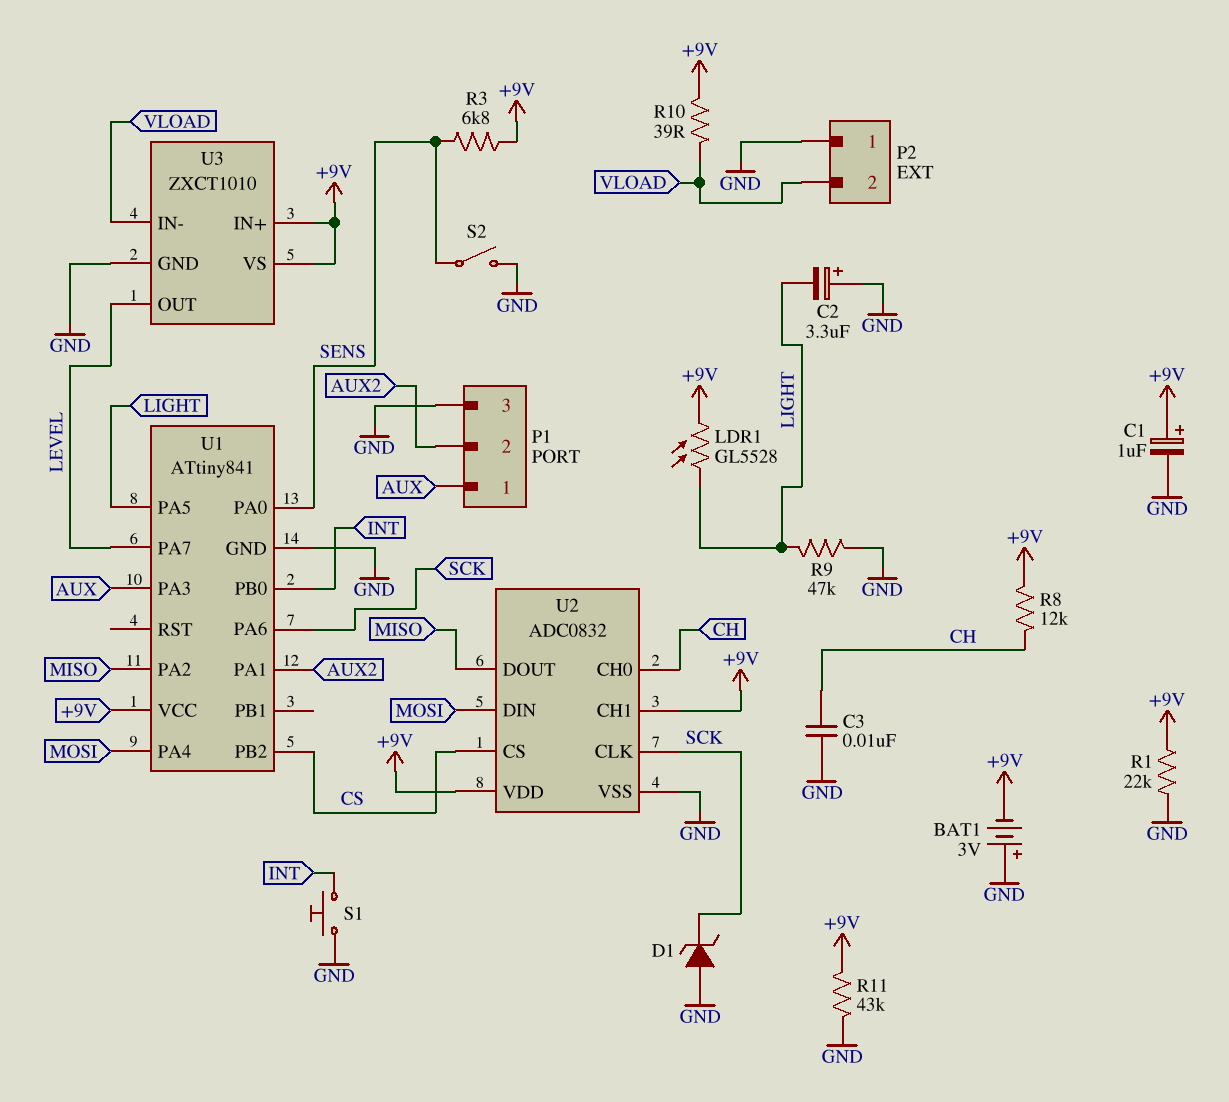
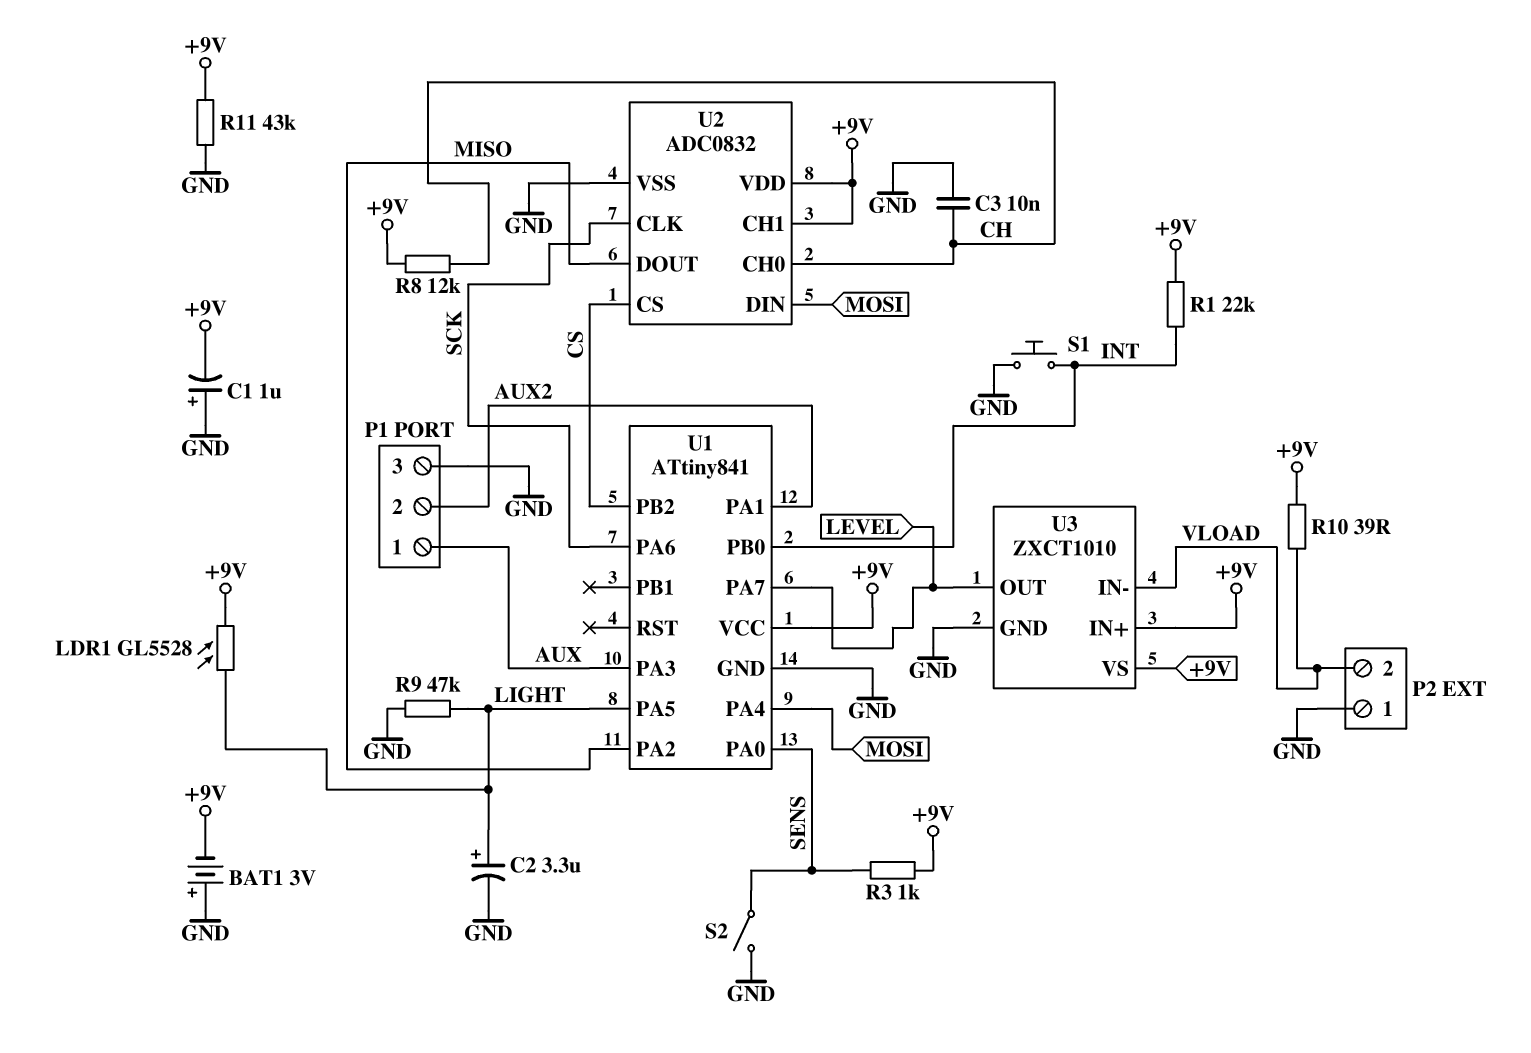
C1: 1uF (plus +9V, minus GND) -> 1uF (plus GND, minus +9V)
C2: 3.3uF (plus GND, minus LIGHT) -> 3.3uF (plus LIGHT, minus GND)
D1: zener (A GND, K SCK) -> none
R1: 22k (+9V, GND) -> 22k (+9V, INT)
R3: 6.8k (+9V, SENS) -> 1k (+9V, SENS)

